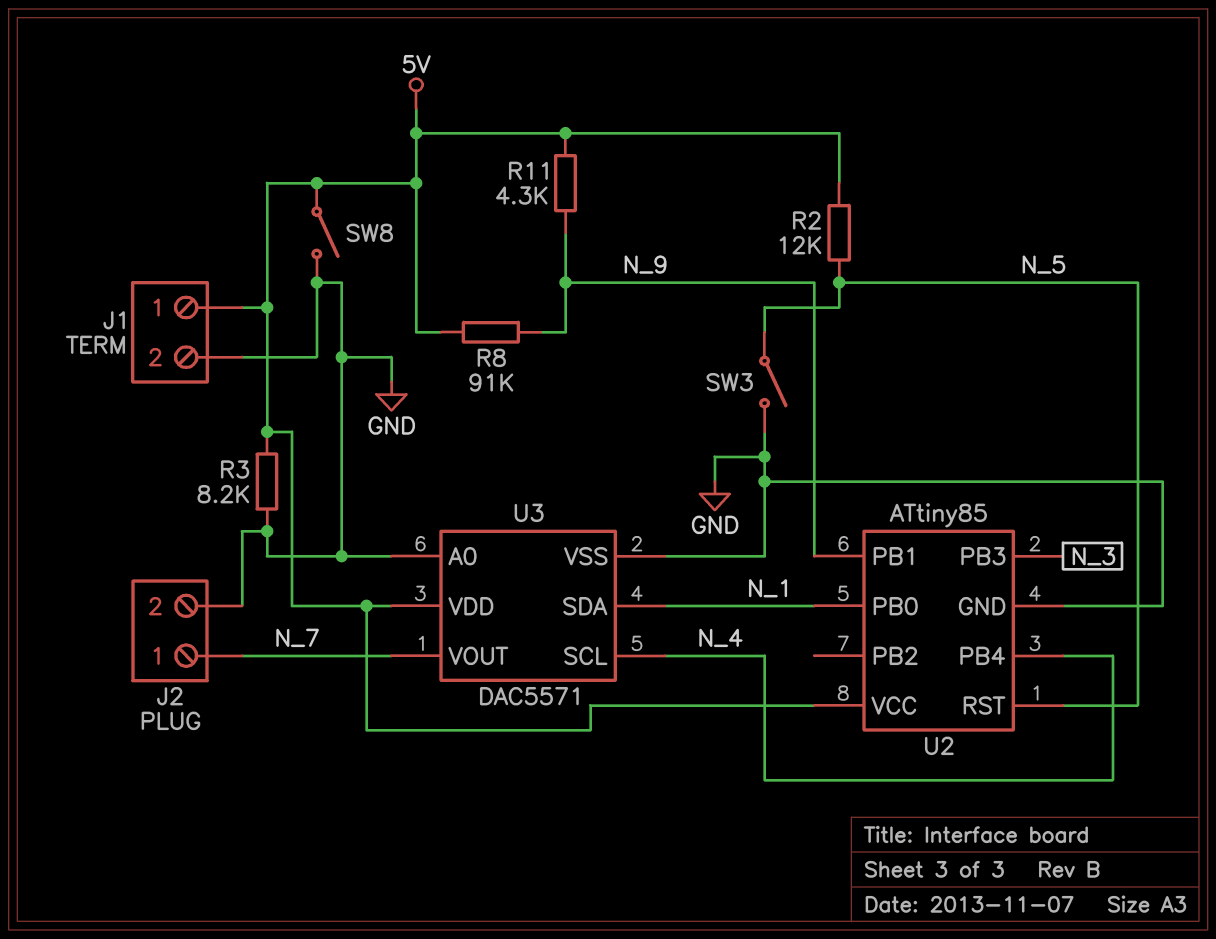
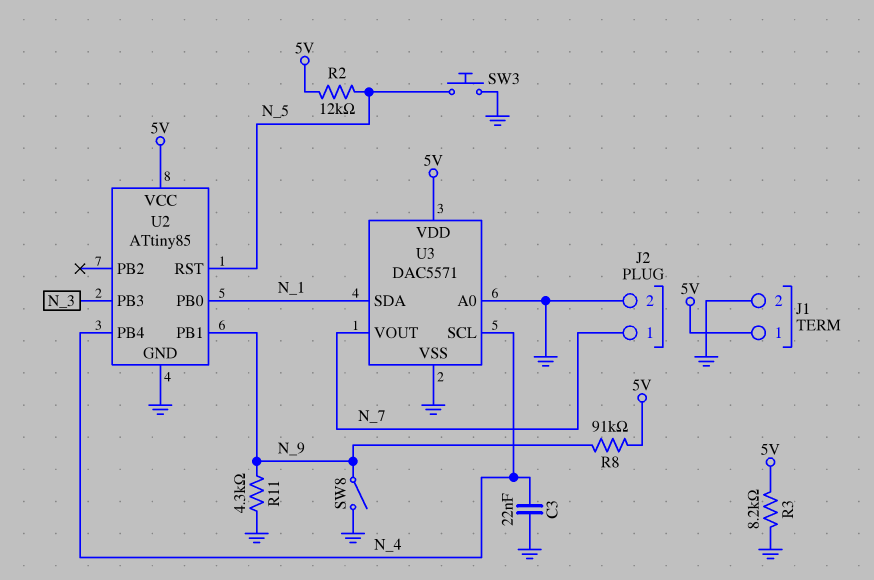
C3: none -> 22nF (GND, N_4)
R11: 4.3k (5V, N_9) -> 4.3k (GND, N_9)
SW3: switch (GND, N_5) -> button (GND, N_5)
SW8: switch (5V, GND) -> switch (GND, N_9)

